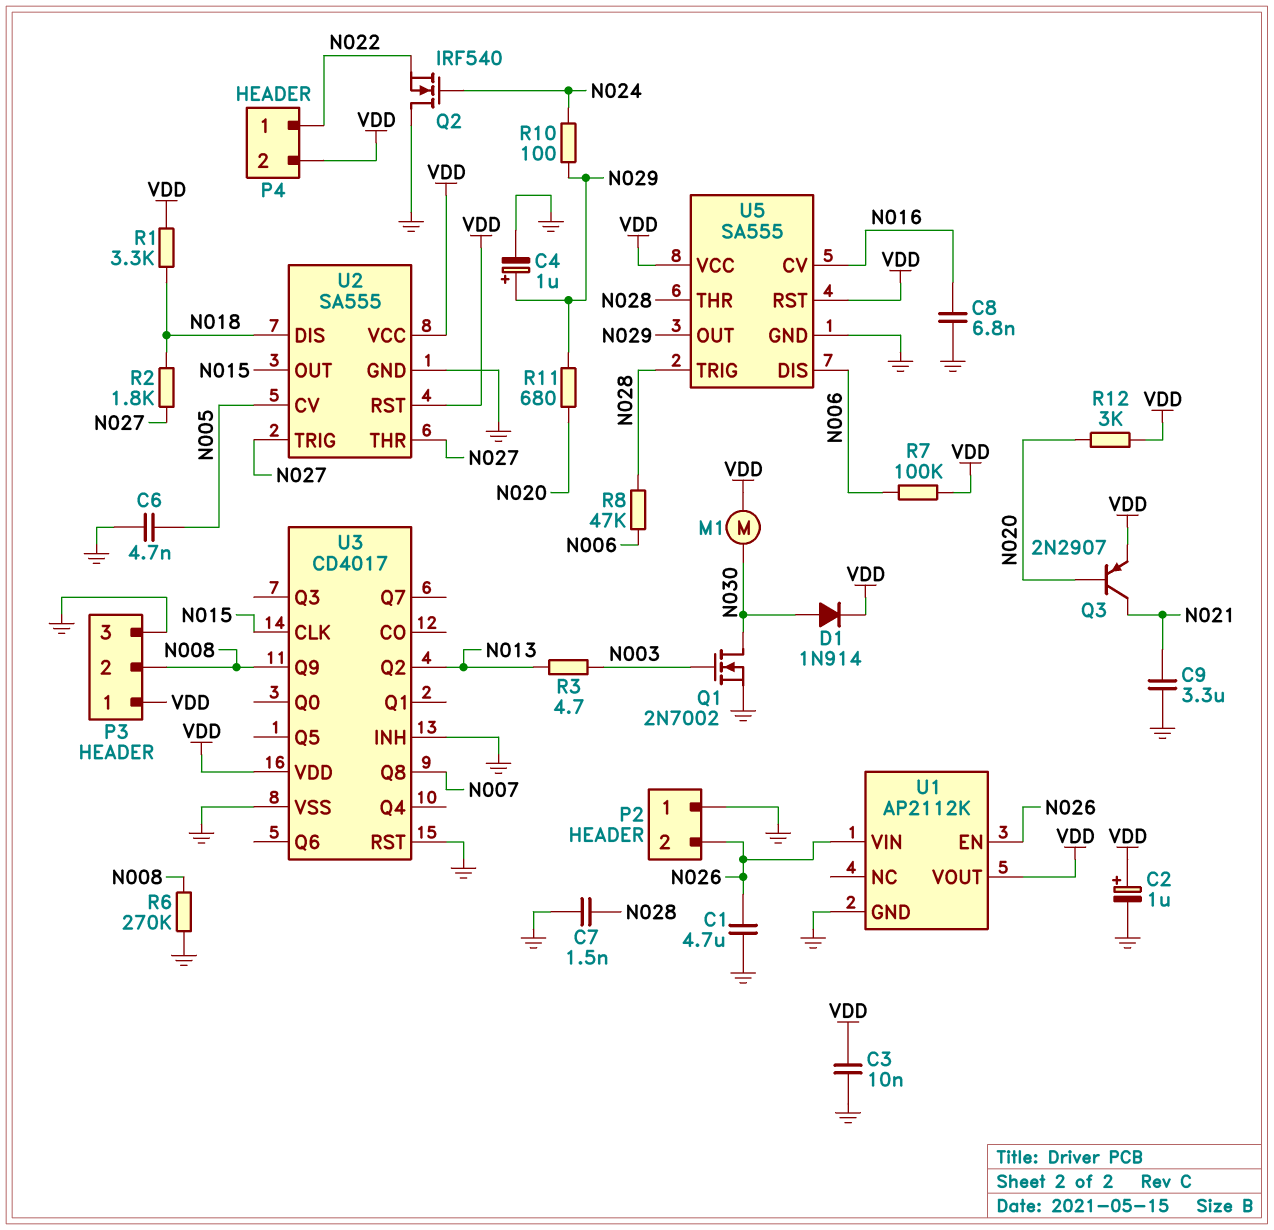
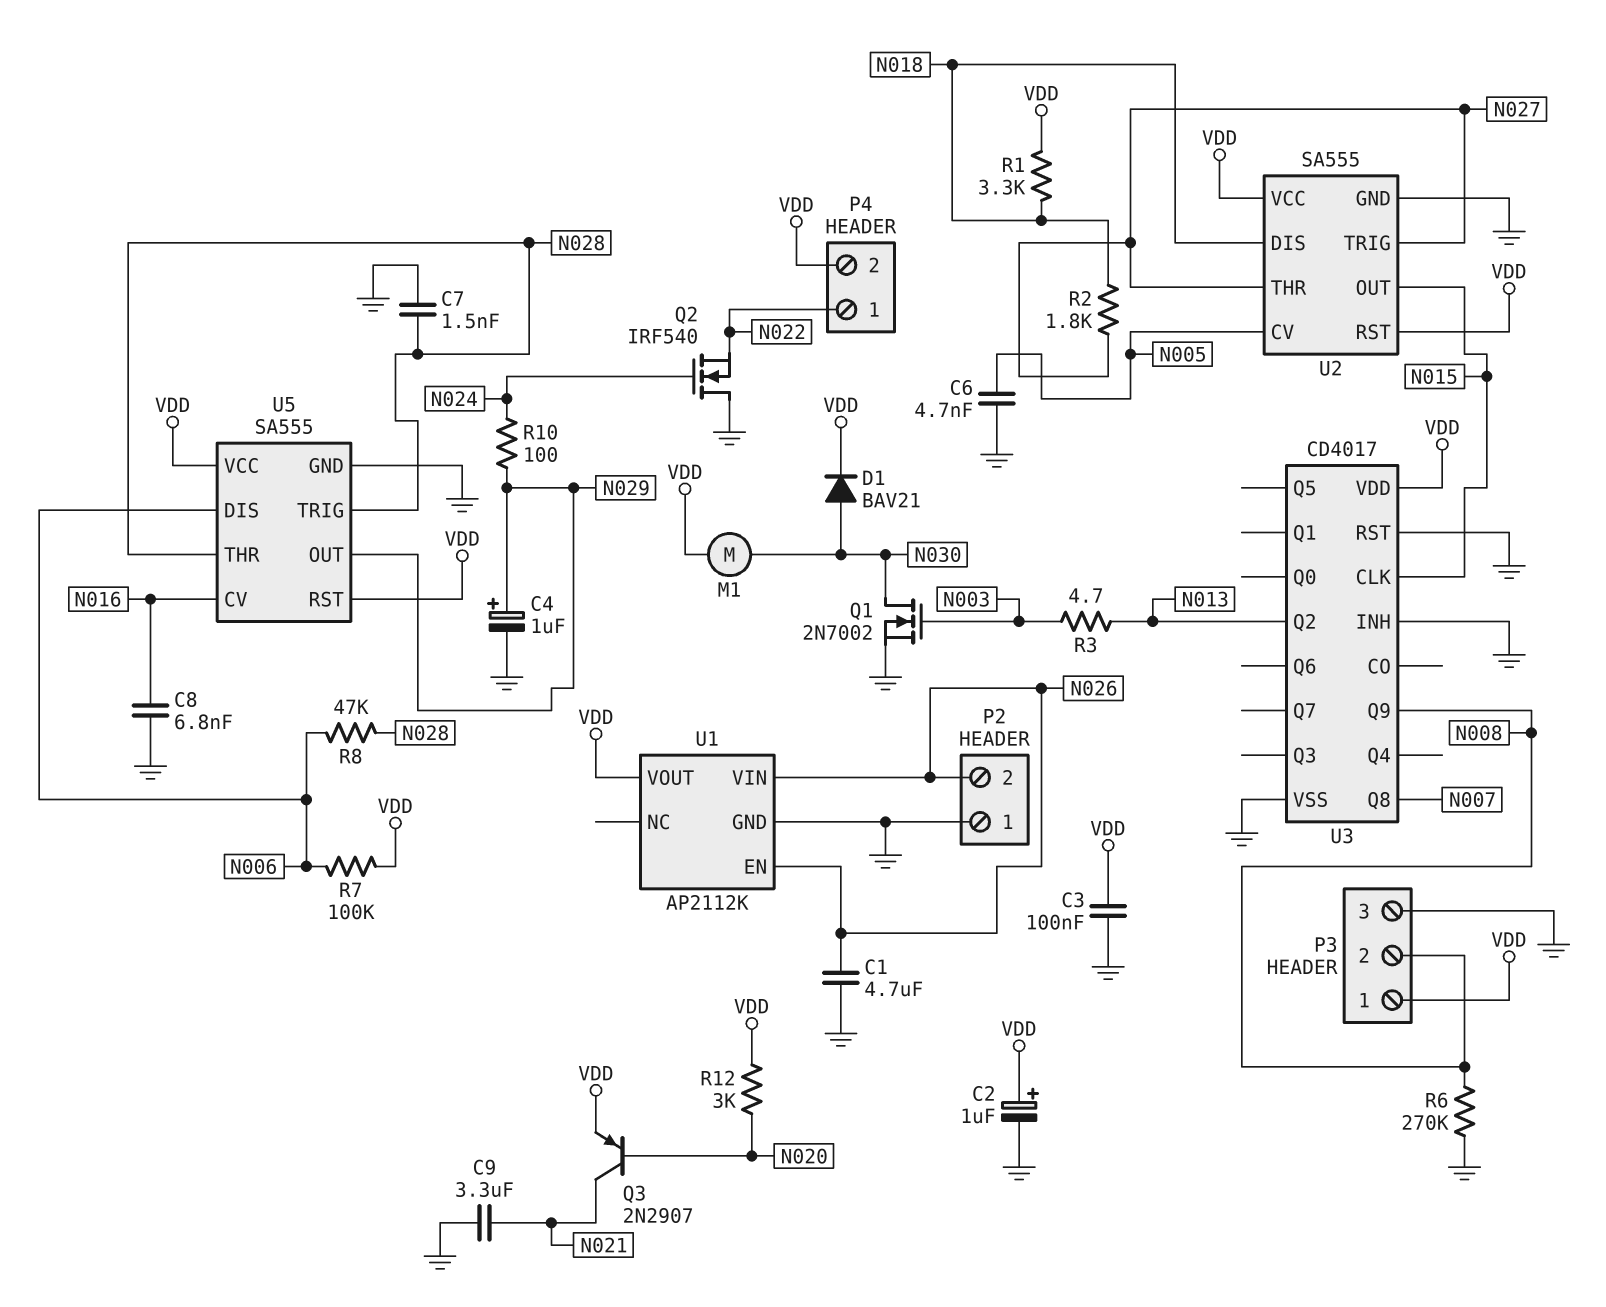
C3: 10nF (GND, VDD) -> 100nF (GND, VDD)
D1: diode 1N914 (A N030, K VDD) -> diode BAV21 (A N030, K VDD)
R11: 680 (N020, N029) -> none

